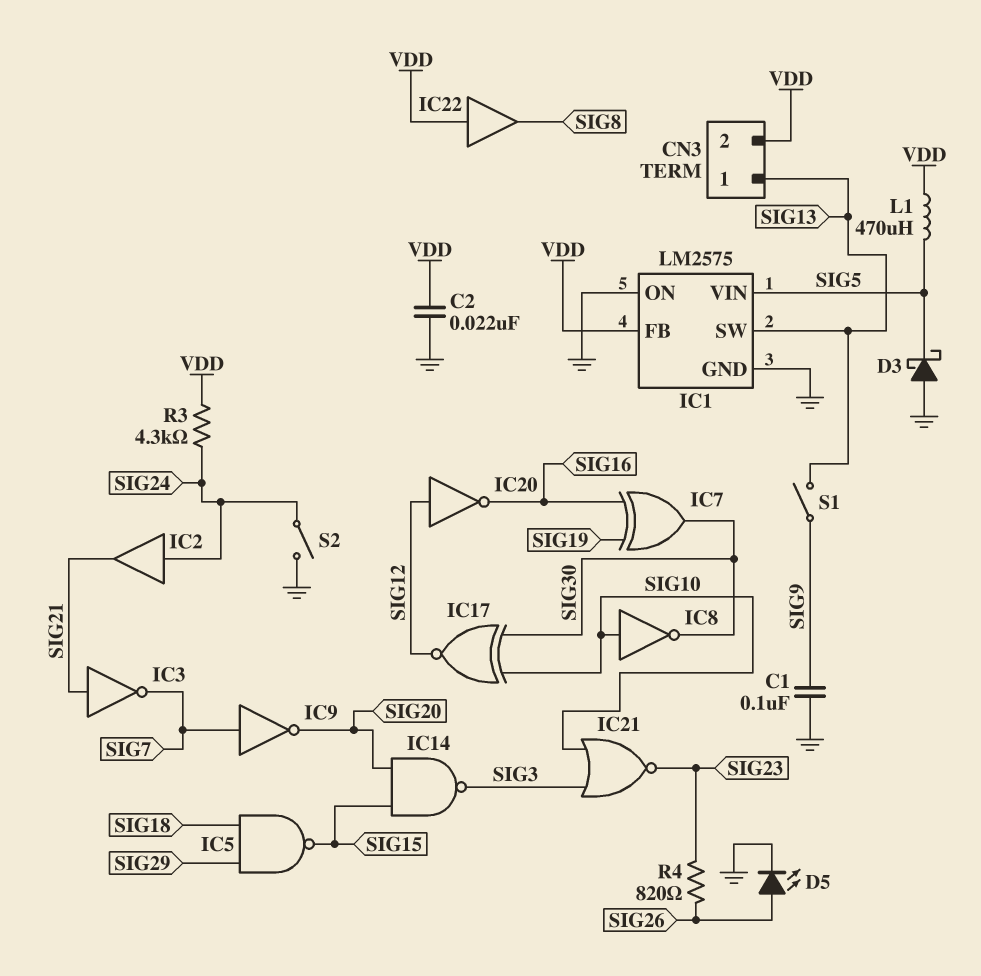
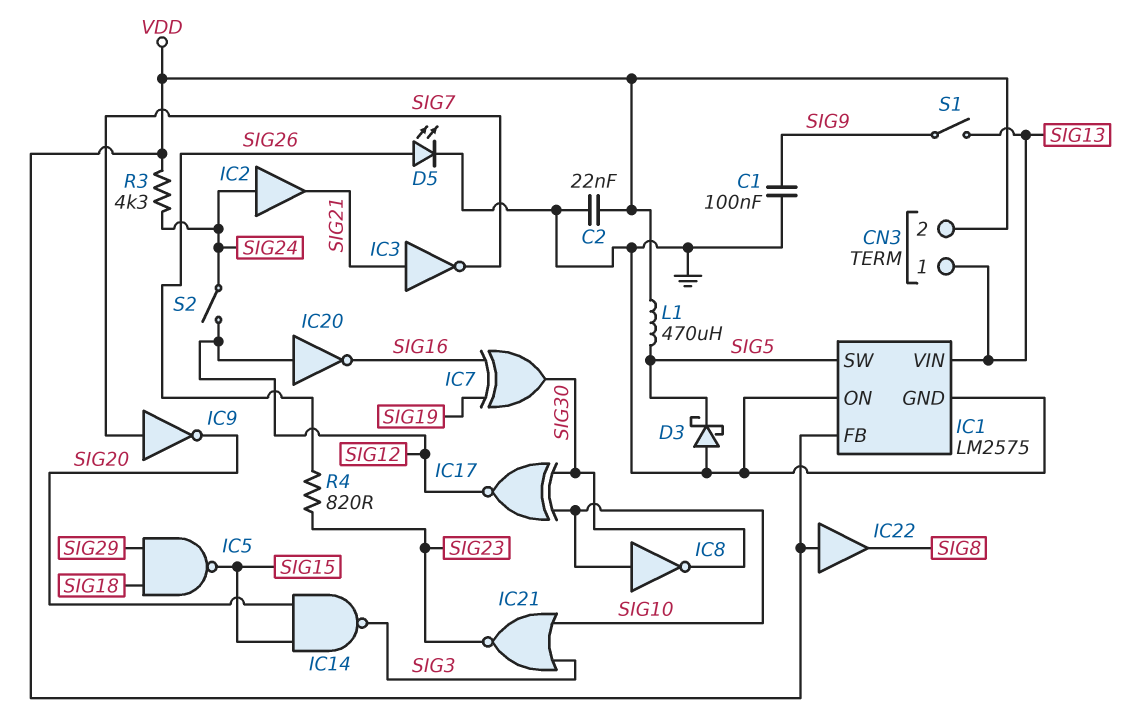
IC1 pin SW: SIG13 -> SIG5
IC1 pin VIN: SIG5 -> SIG13
S2: switch (GND, SIG24) -> switch (SIG12, SIG24)

